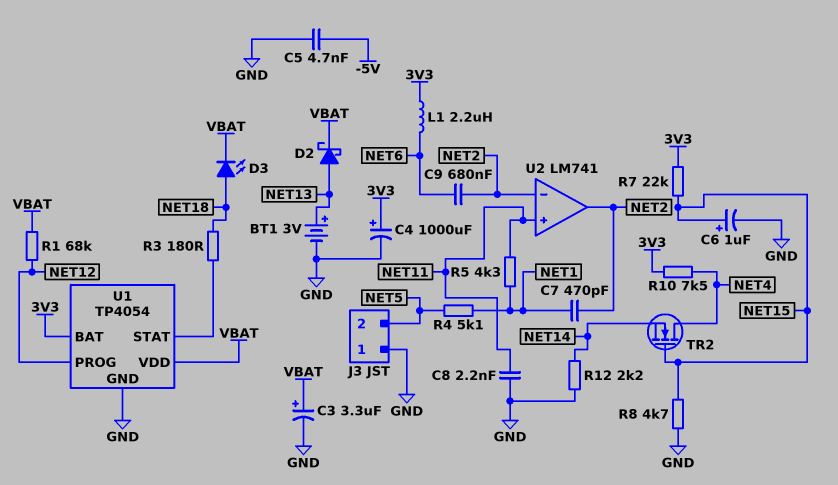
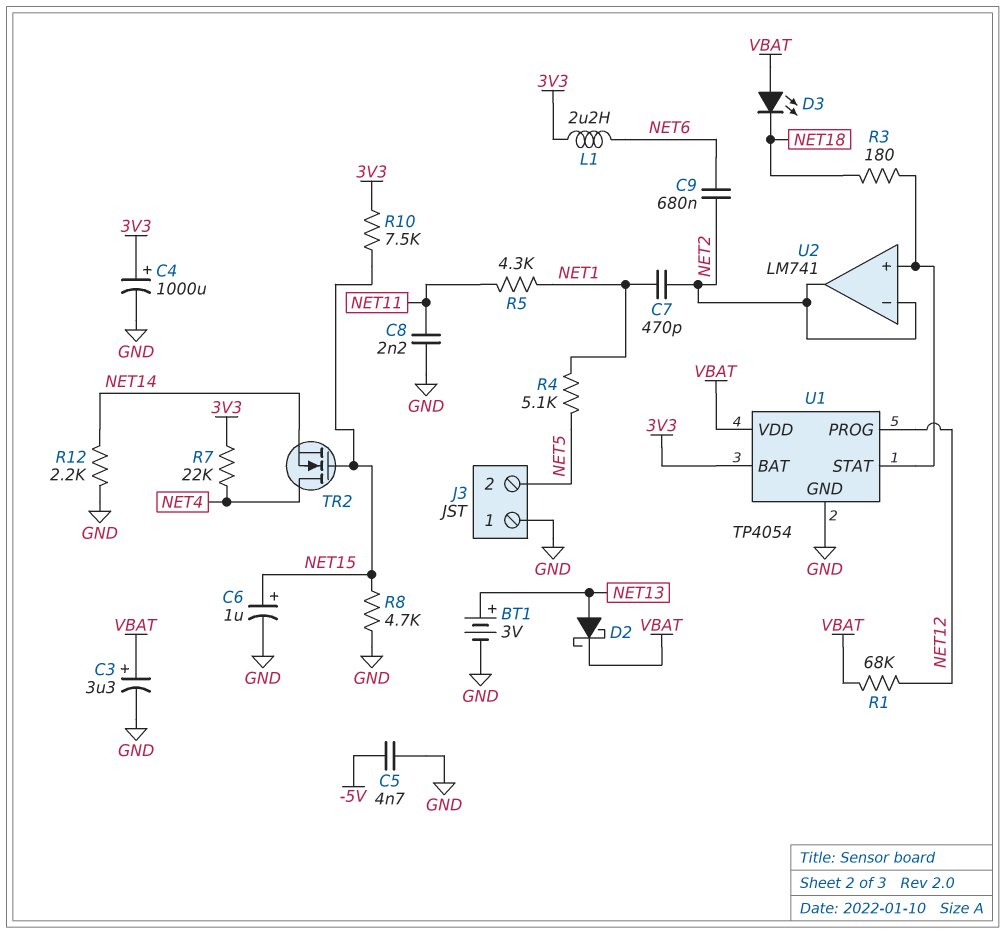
D3: LED (A NET18, K VBAT) -> LED (A VBAT, K NET18)
R7: 22k (3V3, NET15) -> 22k (3V3, NET4)
R10: 7.5k (3V3, NET4) -> 7.5k (3V3, NET15)
U2 pin in+: NET11 -> U1/STAT

